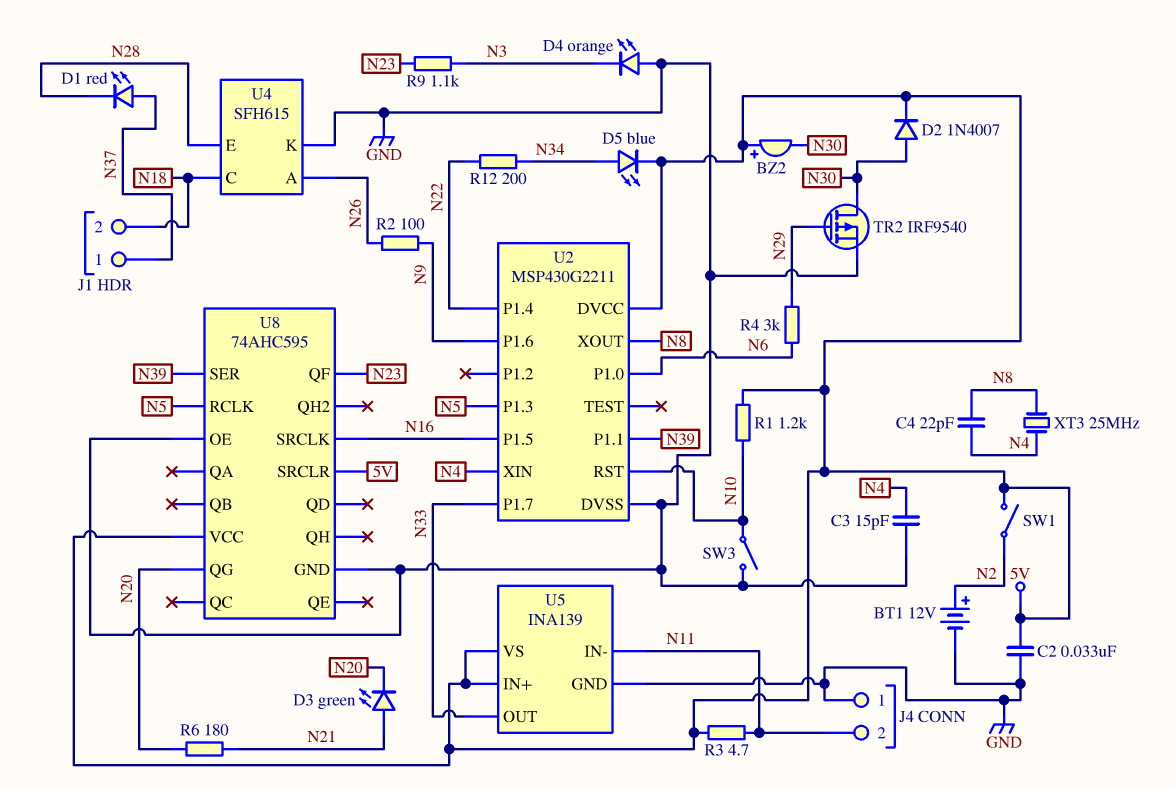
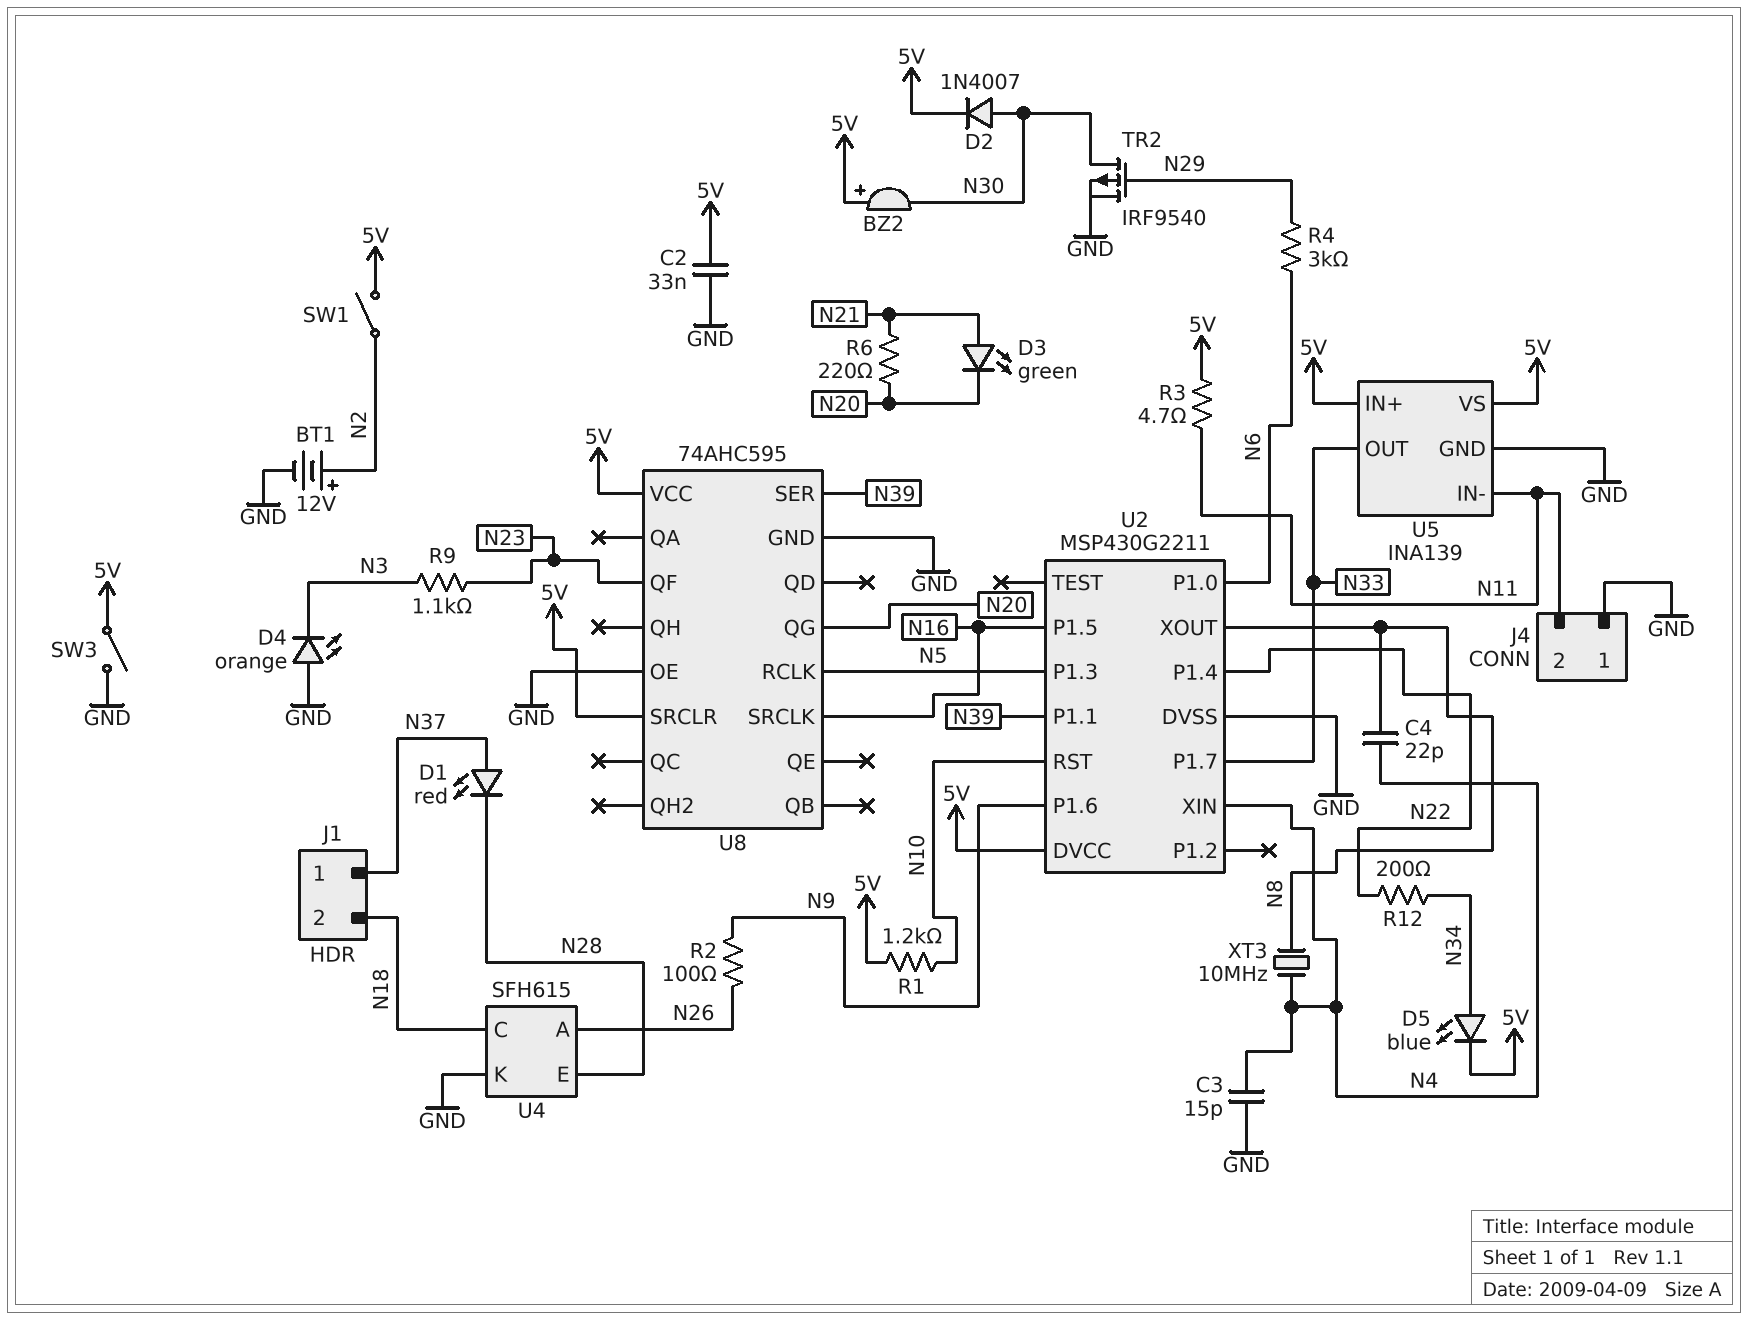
R6: 180 (N20, N21) -> 220 (N20, N21)
SW3: switch (GND, N10) -> switch (5V, GND)
XT3: 25MHz (N4, N8) -> 10MHz (N4, N8)

